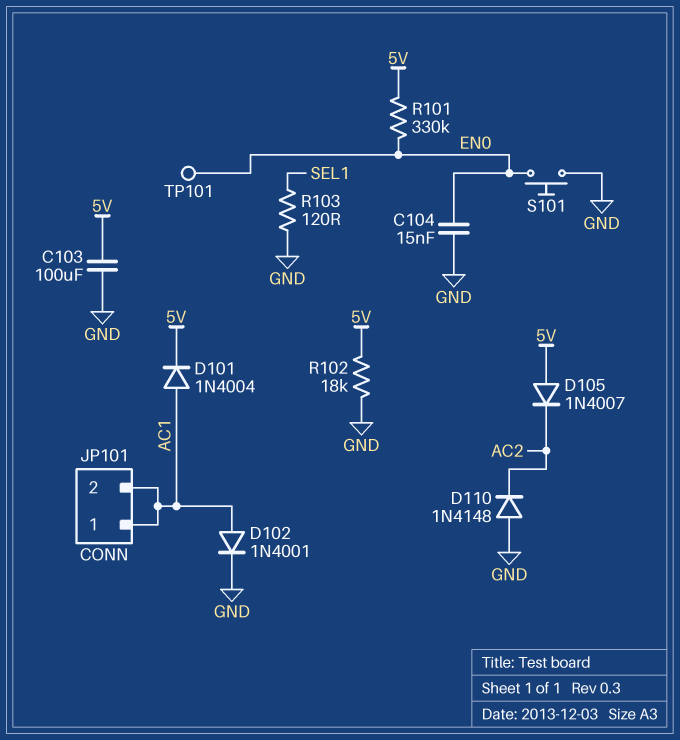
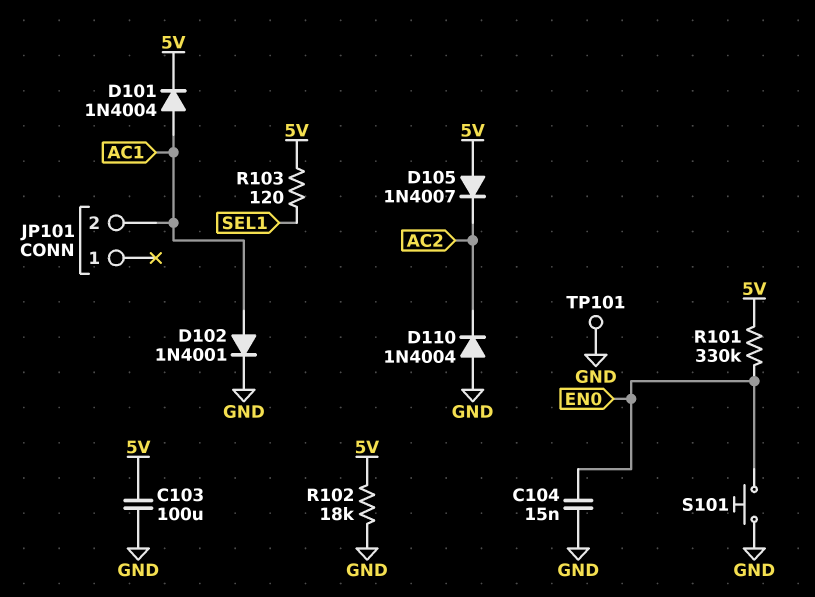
D110: diode 1N4148 (A GND, K AC2) -> diode 1N4004 (A GND, K AC2)
JP101 pin 1: AC1 -> none
R103: 120 (GND, SEL1) -> 120 (5V, SEL1)
TP101: test point (EN0) -> test point (GND)

